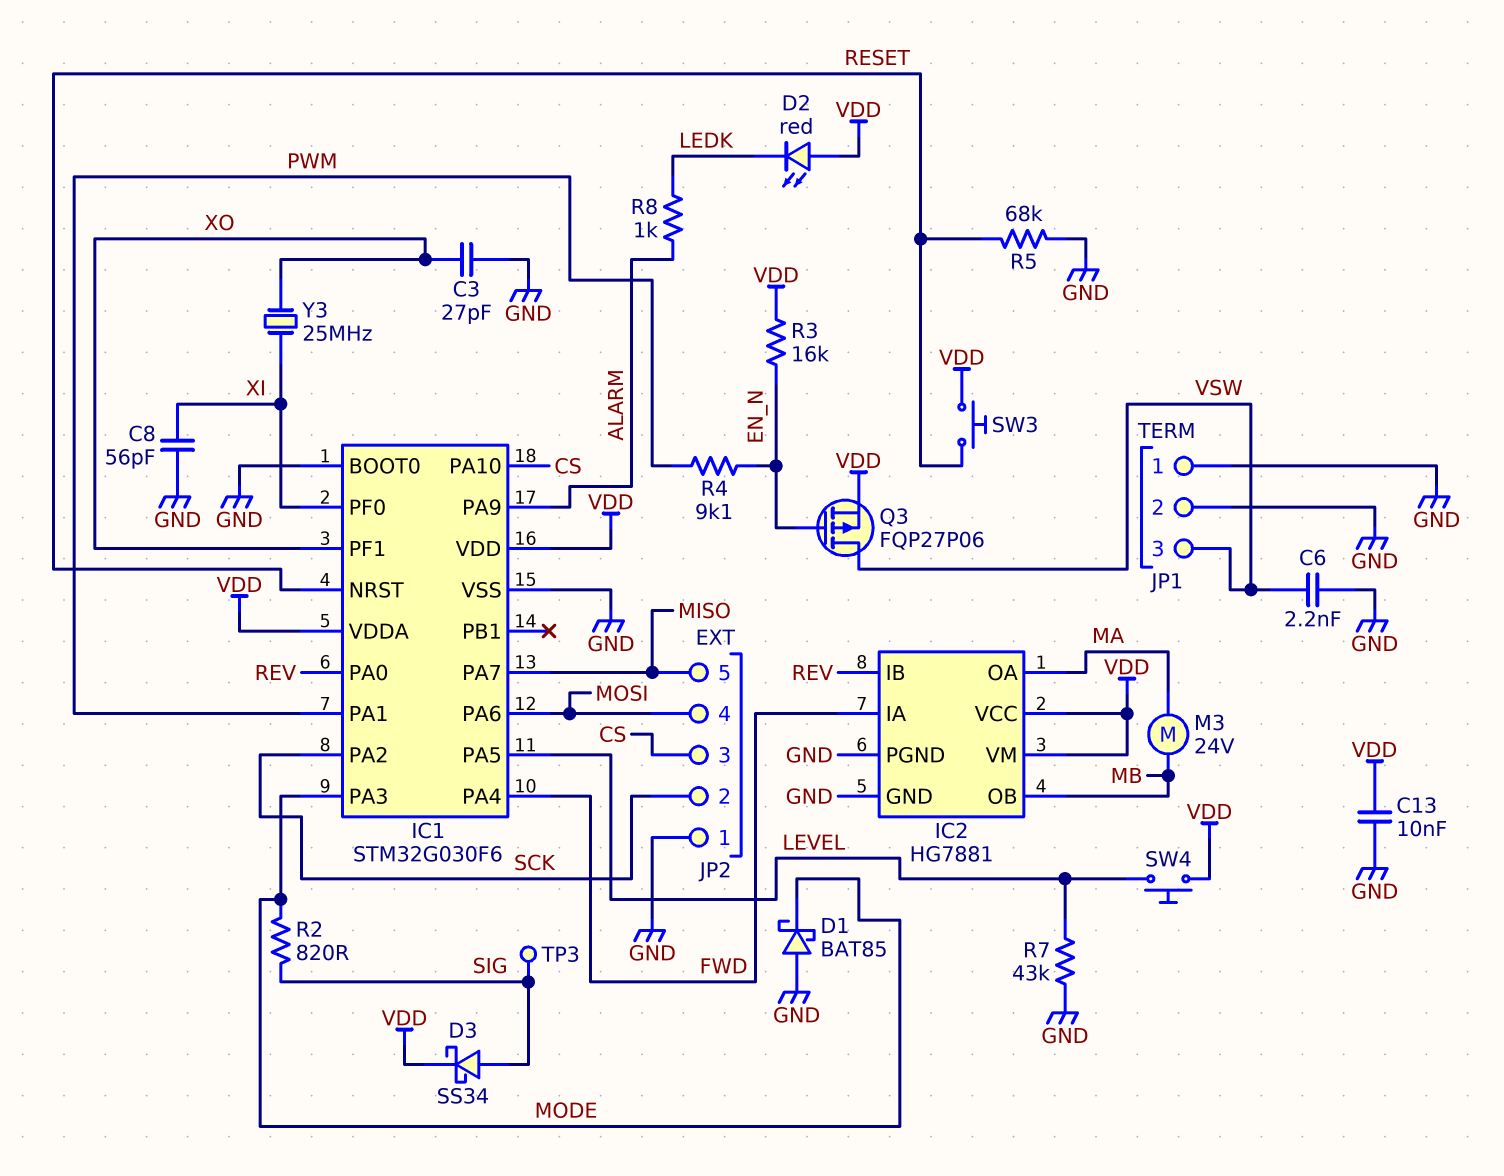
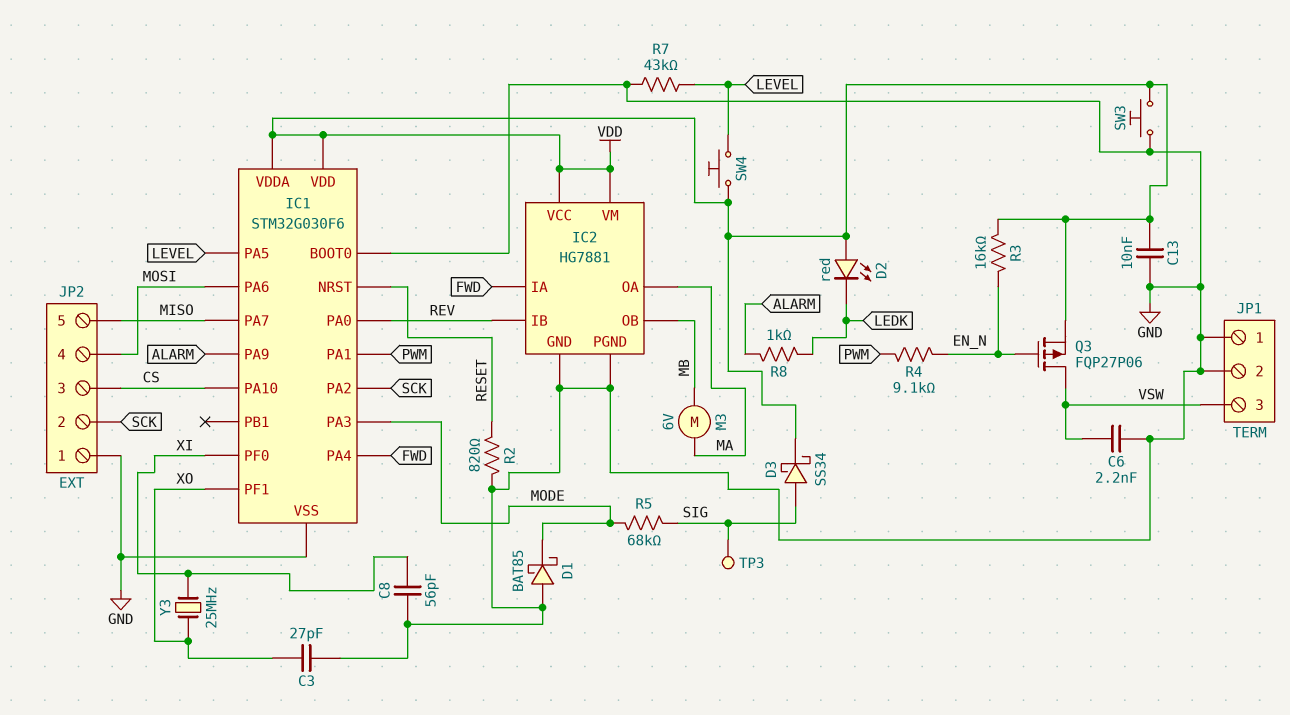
M3: motor 24V (MA, MB) -> motor 6V (MA, MB)
R2: 820 (MODE, SIG) -> 820 (GND, RESET)
R5: 68k (GND, RESET) -> 68k (MODE, SIG)
SW3: button (RESET, VDD) -> button (GND, VDD)

